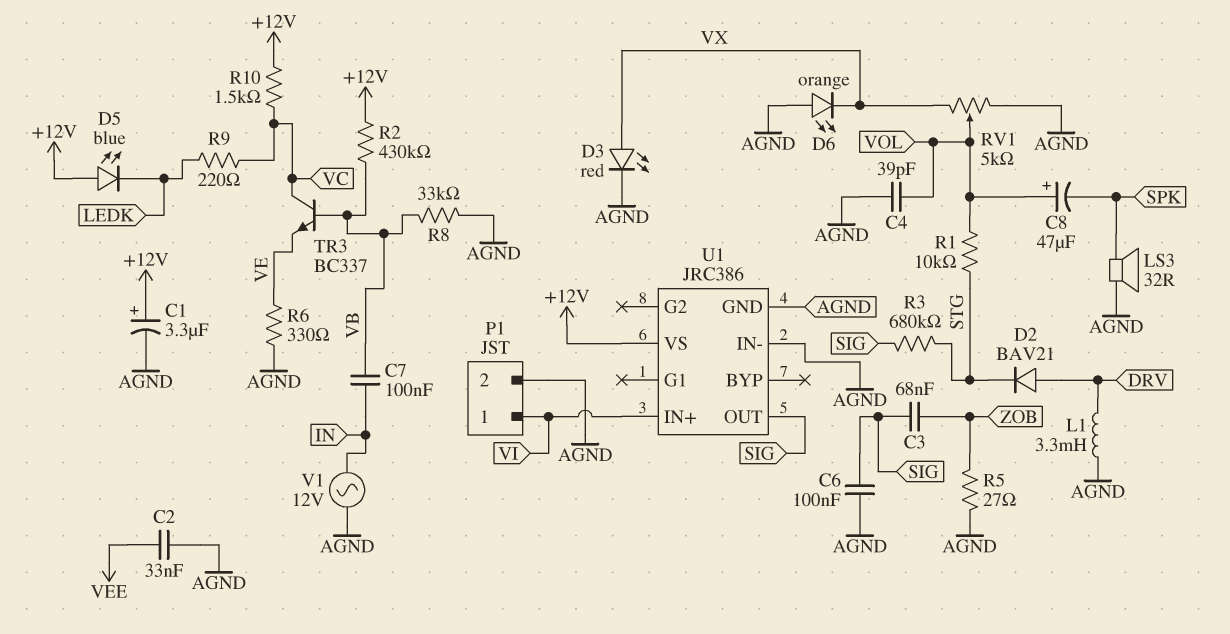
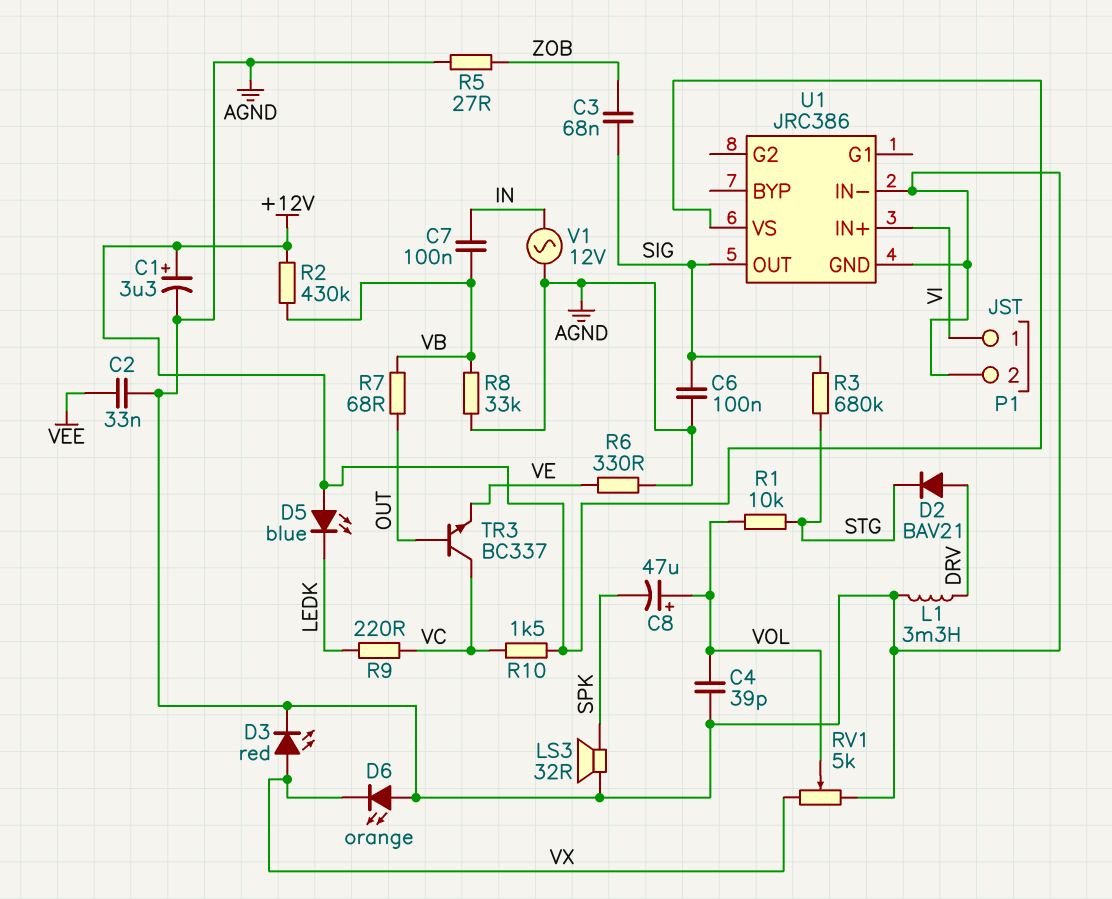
R7: none -> 68 (OUT, VB)
TR3: NPN BC337 (B VB, C VC, E VE) -> NPN BC337 (B OUT, C VC, E VE)

